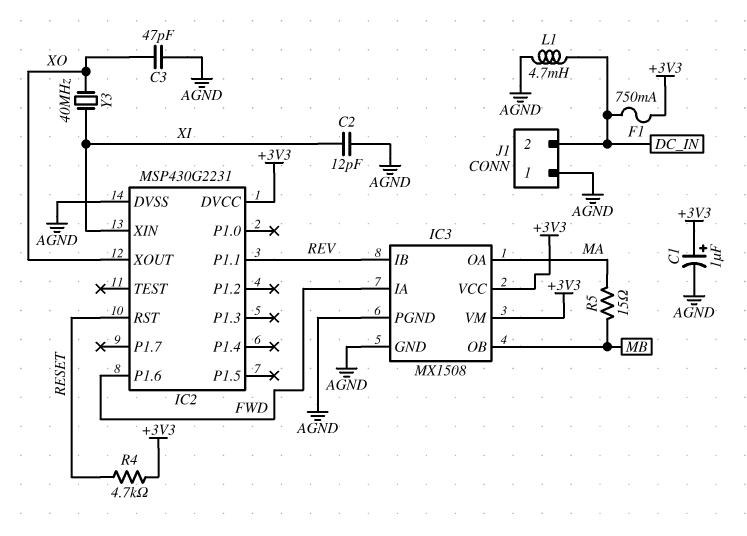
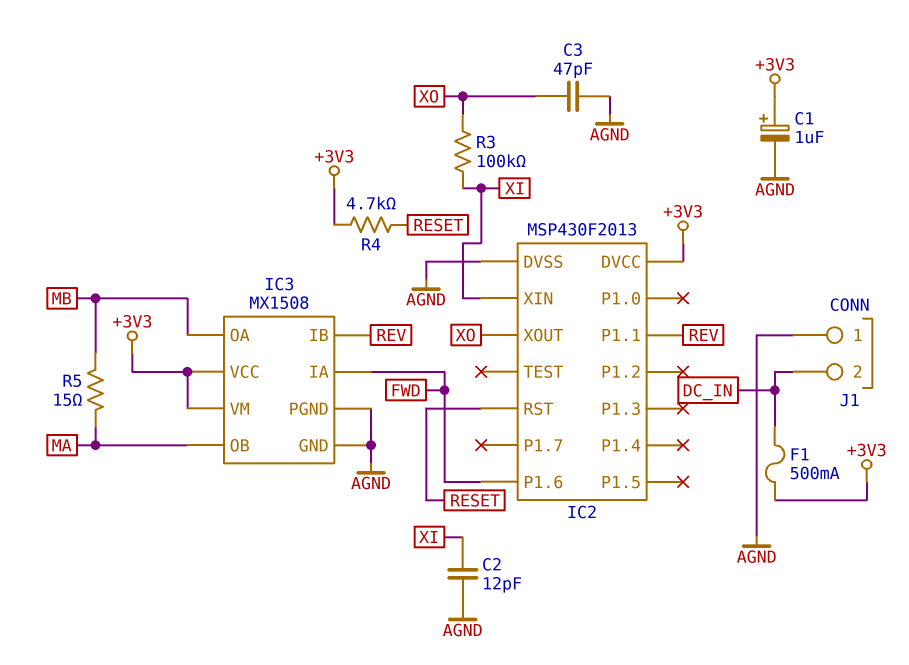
F1: 750mA (+3V3, DC_IN) -> 500mA (+3V3, DC_IN)
IC2: MSP430G2231 -> MSP430F2013
IC3 pin OA: MA -> MB
IC3 pin OB: MB -> MA
L1: 4.7mH (AGND, DC_IN) -> none
R3: none -> 100k (XI, XO)
Y3: 40MHz (XI, XO) -> none

